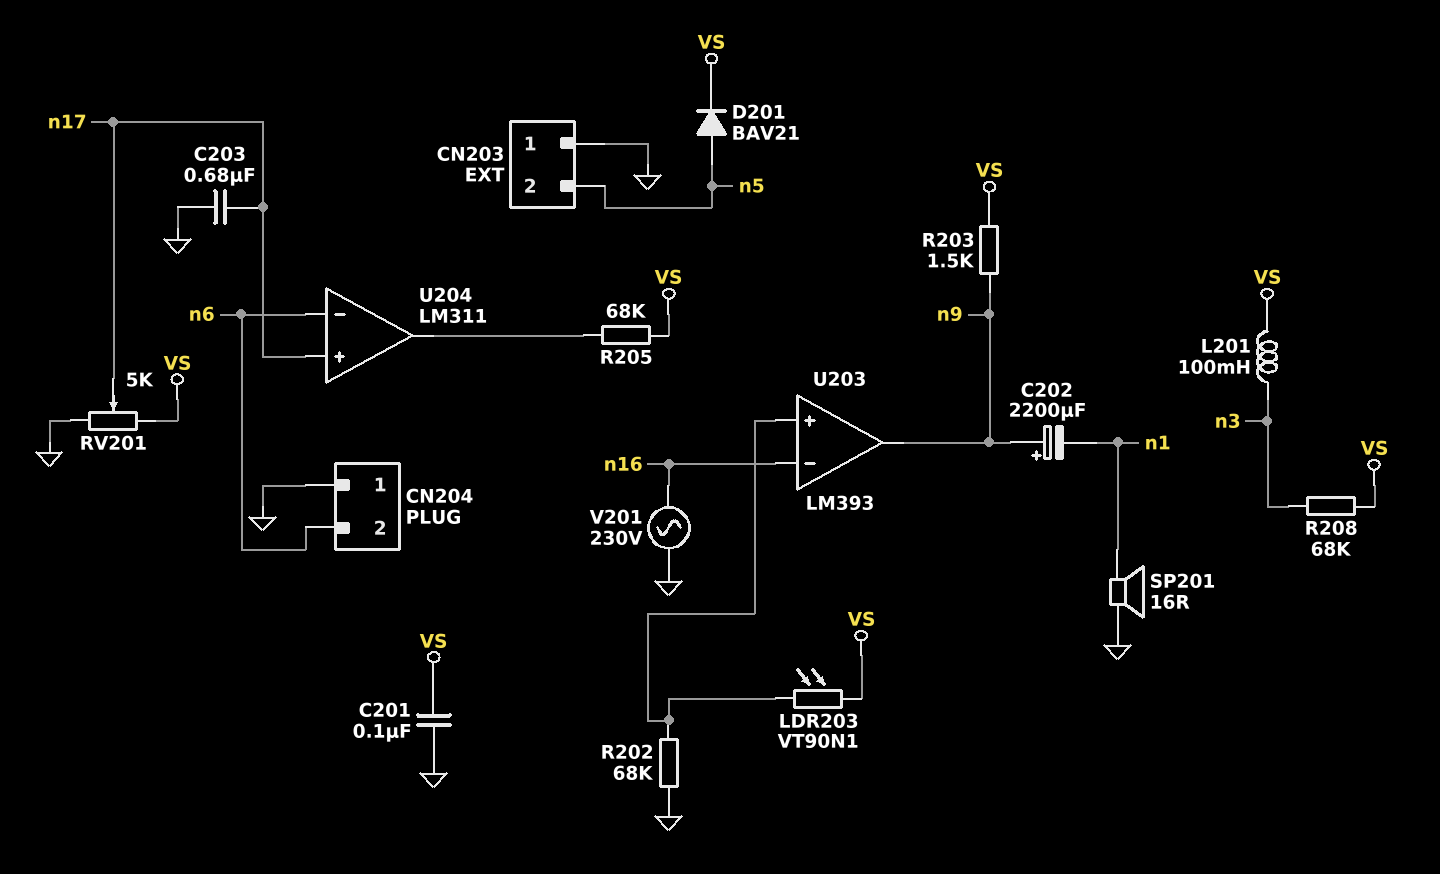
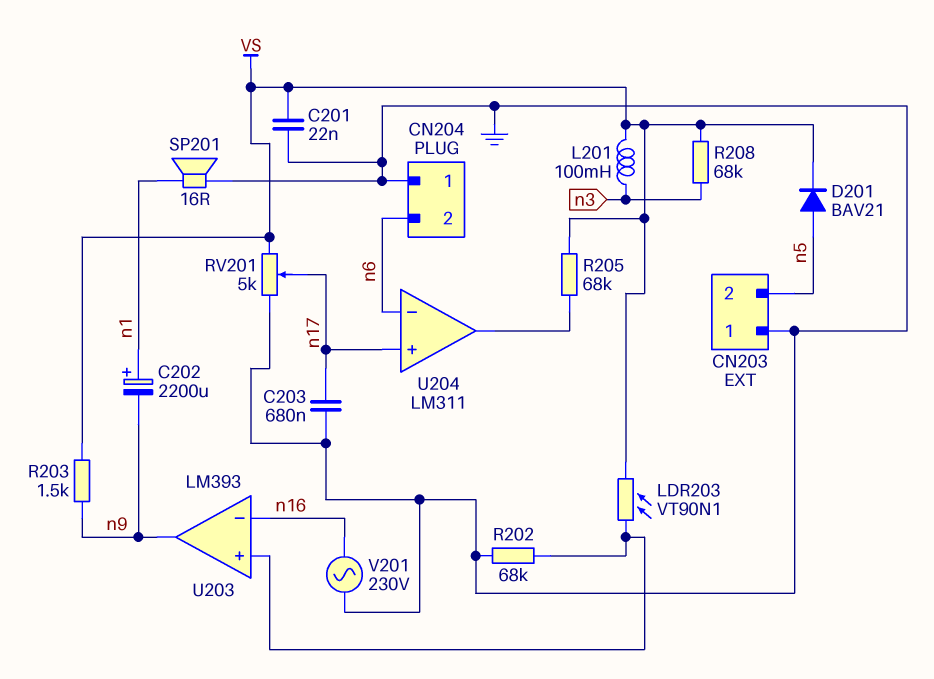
C201: 100nF (GND, VS) -> 22nF (GND, VS)
C202: 2200uF (plus n9, minus n1) -> 2200uF (plus n1, minus n9)

